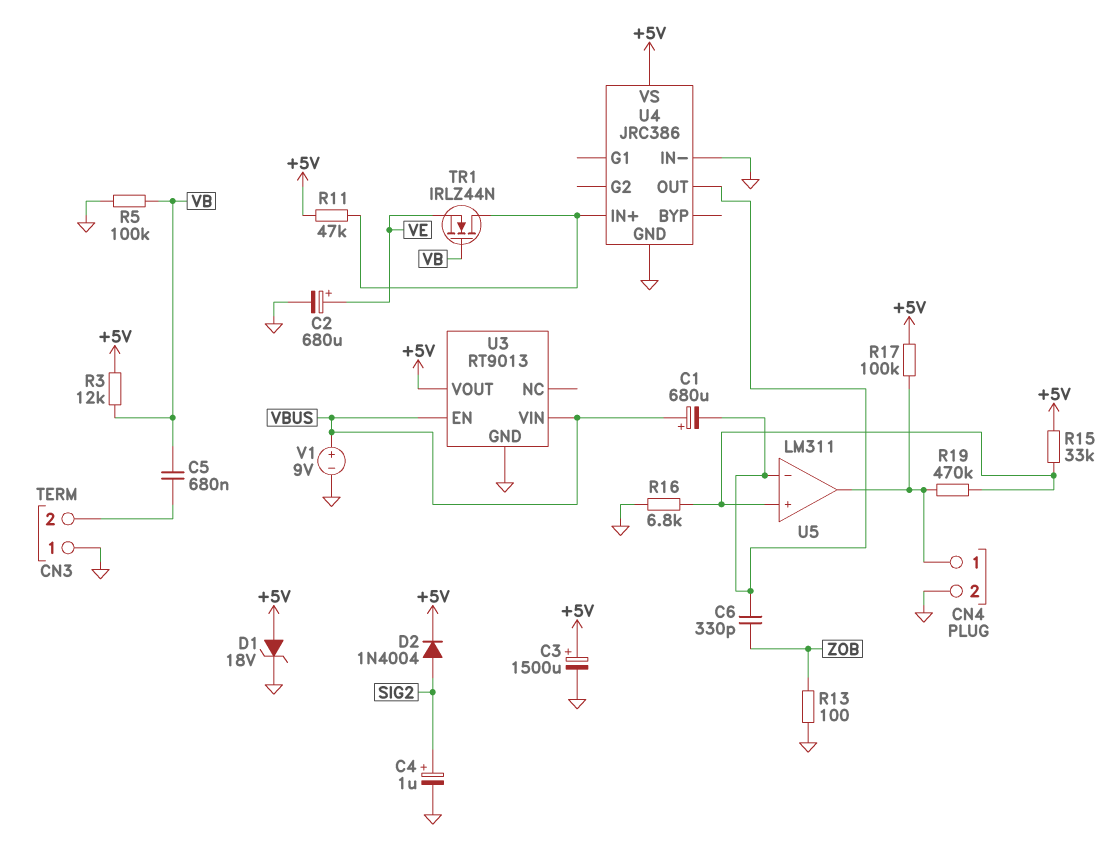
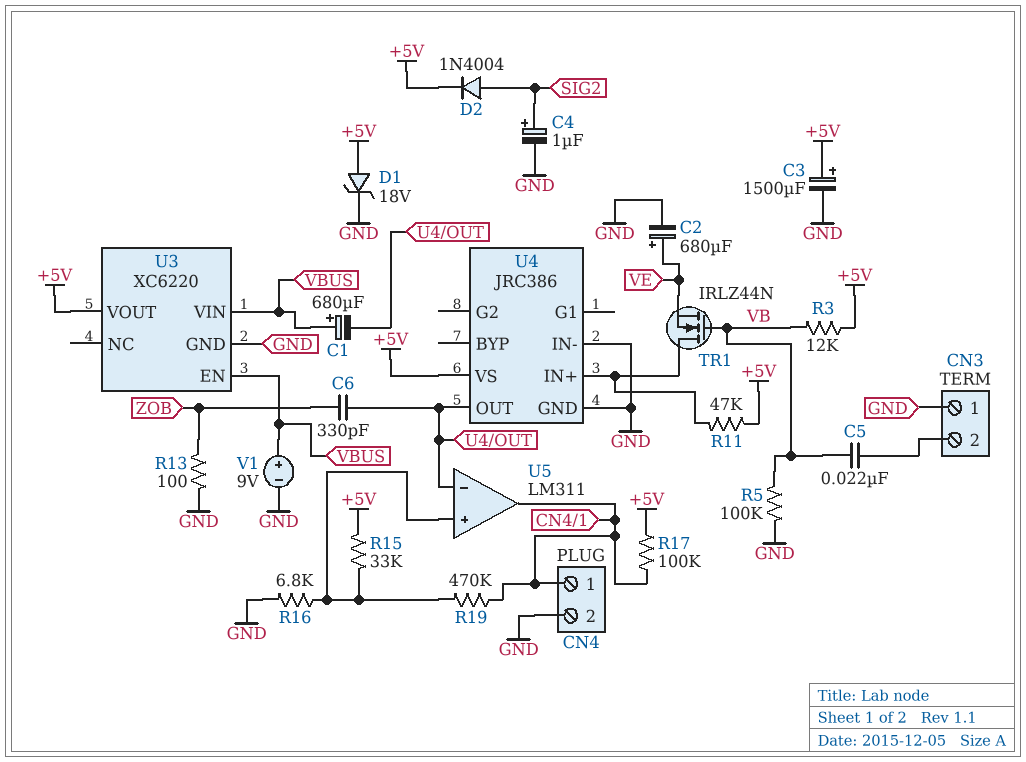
C5: 680nF (CN3/2, VB) -> 22nF (CN3/2, VB)
U3: RT9013 -> XC6220

